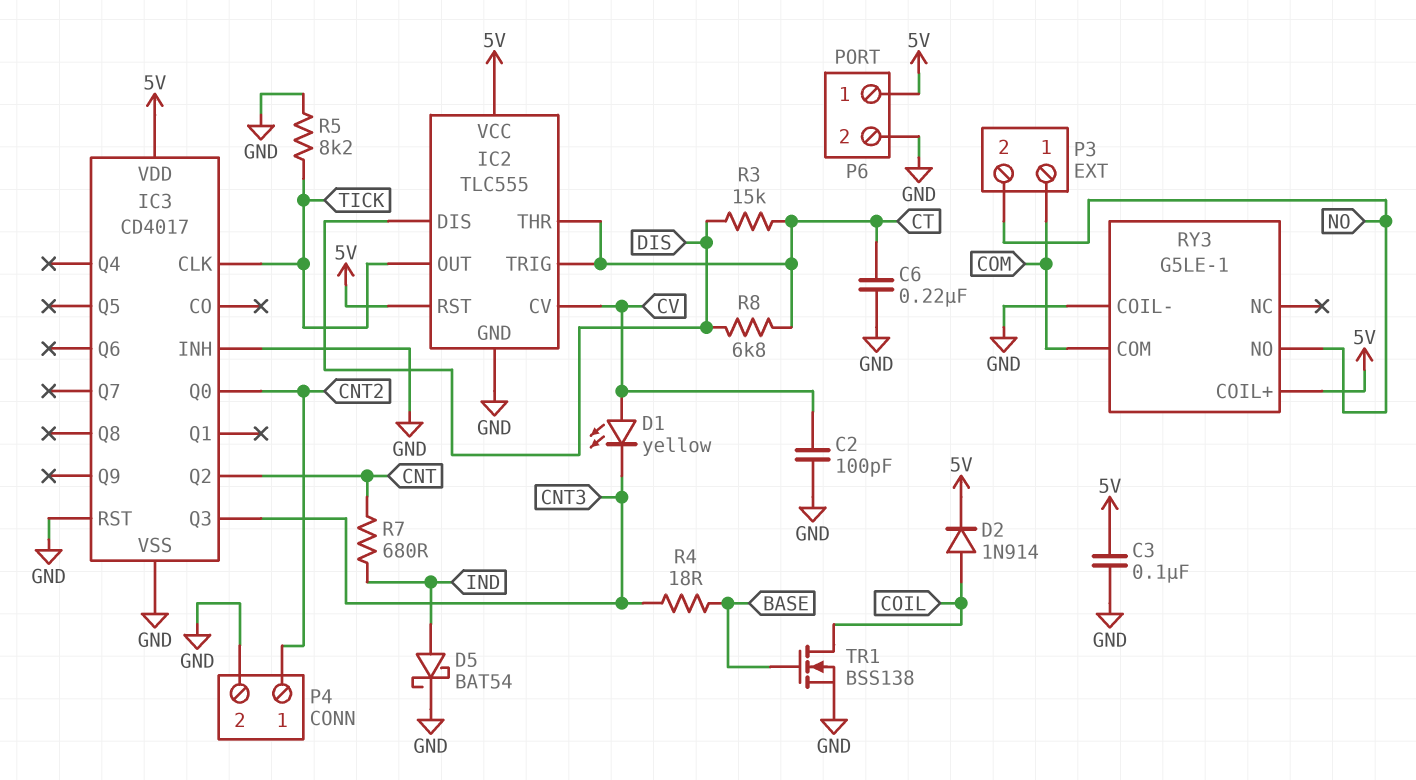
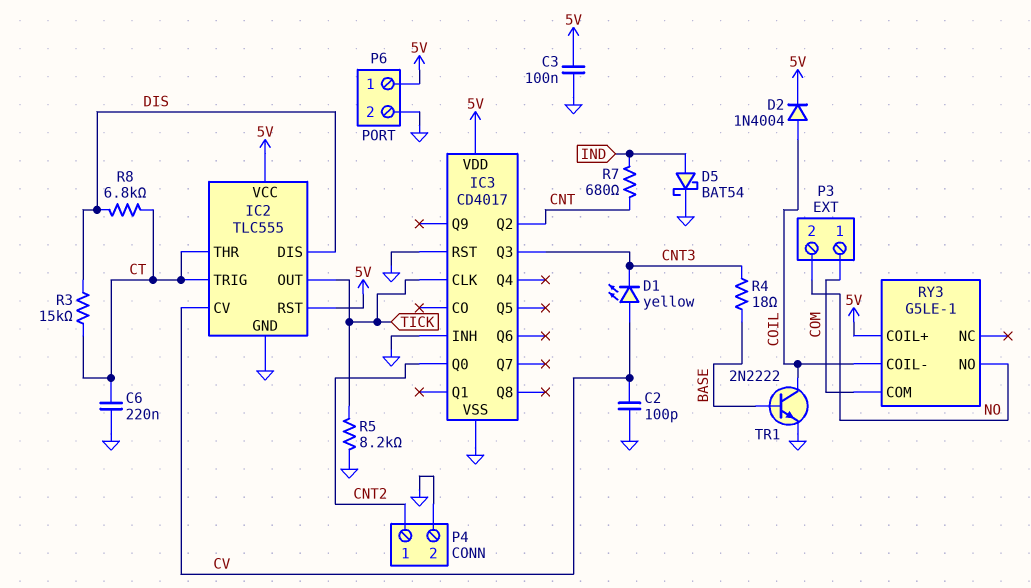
D2: diode 1N914 (A COIL, K 5V) -> diode 1N4004 (A COIL, K 5V)
RY3 pin COIL-: GND -> COIL
TR1: NMOS BSS138 (G BASE, D COIL, S GND) -> NPN 2N2222 (B BASE, C COIL, E GND)

